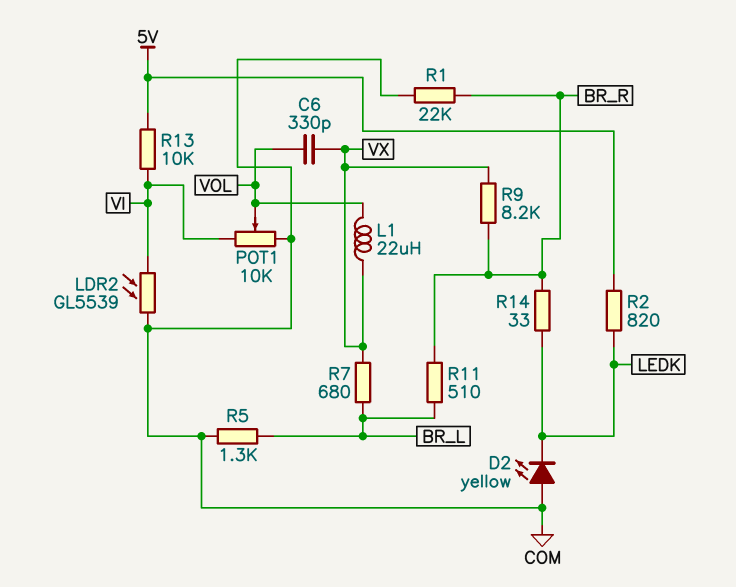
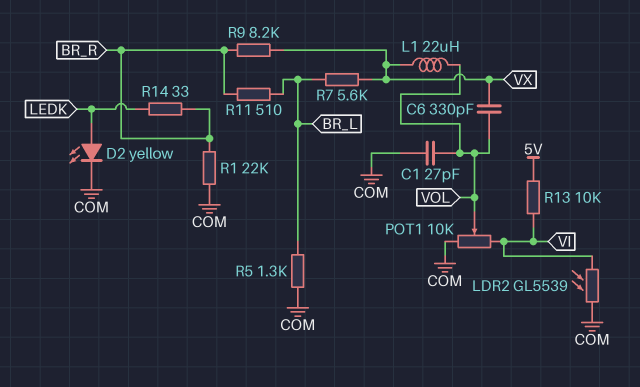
C1: none -> 27pF (COM, VOL)
D2: LED yellow (A COM, K LEDK) -> LED yellow (A LEDK, K COM)
R2: 820 (5V, LEDK) -> none
R7: 680 (BR_L, VX) -> 5.6k (BR_L, VX)

